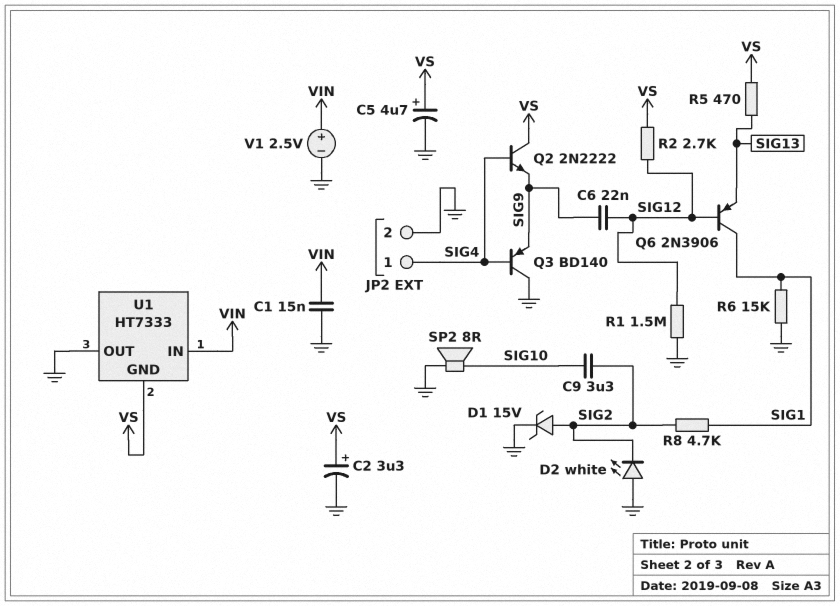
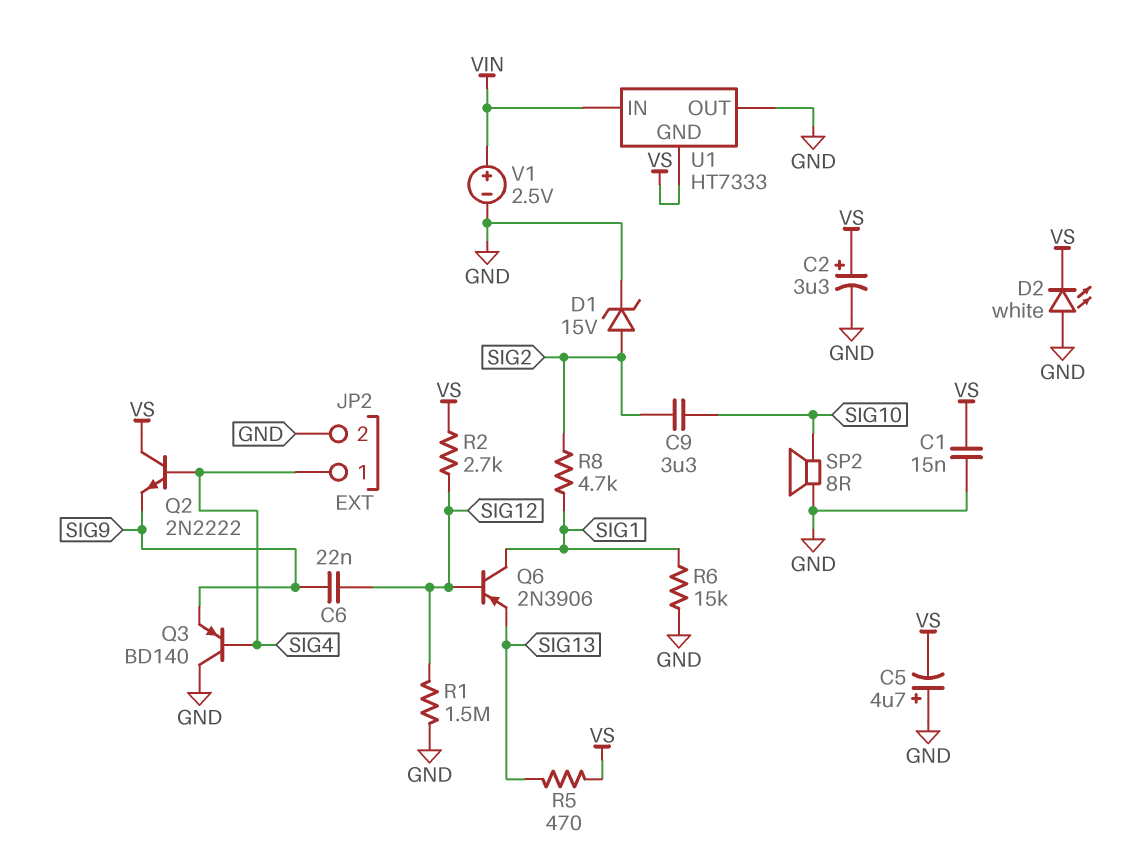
C1: 15nF (GND, VIN) -> 15nF (GND, VS)
C5: 4.7uF (plus VS, minus GND) -> 4.7uF (plus GND, minus VS)
D2: LED white (A GND, K SIG2) -> LED white (A GND, K VS)

